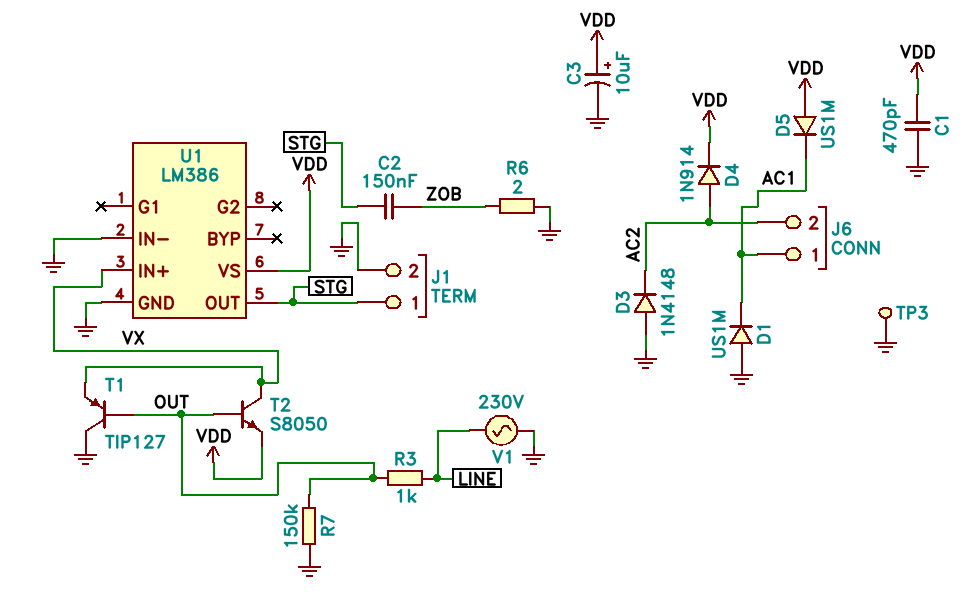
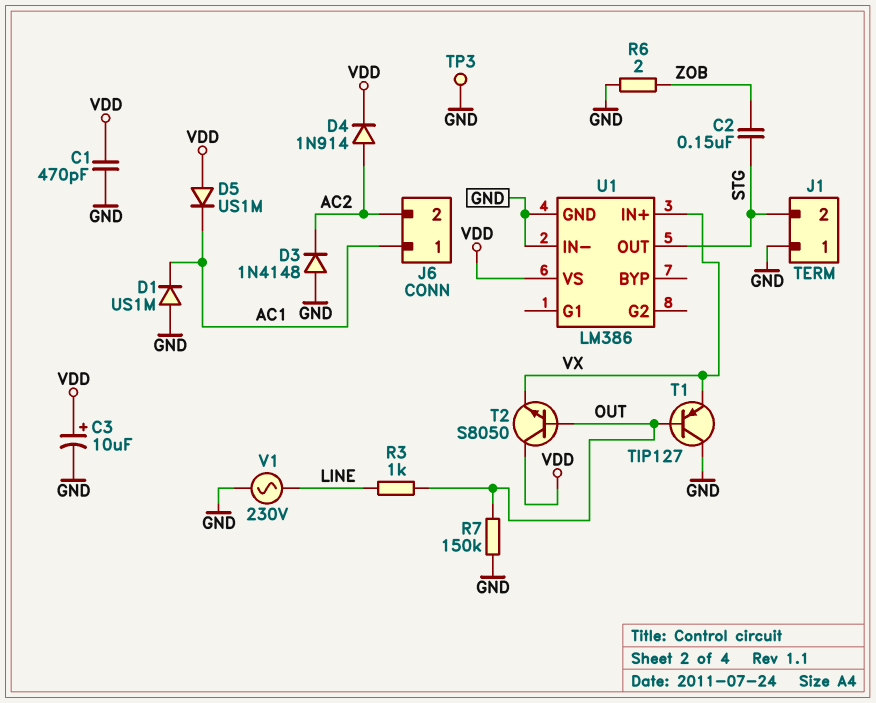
J1 pin 1: STG -> GND
J1 pin 2: GND -> STG
T2: NPN S8050 (B OUT, C VX, E VDD) -> NPN S8050 (B OUT, C VDD, E VX)

